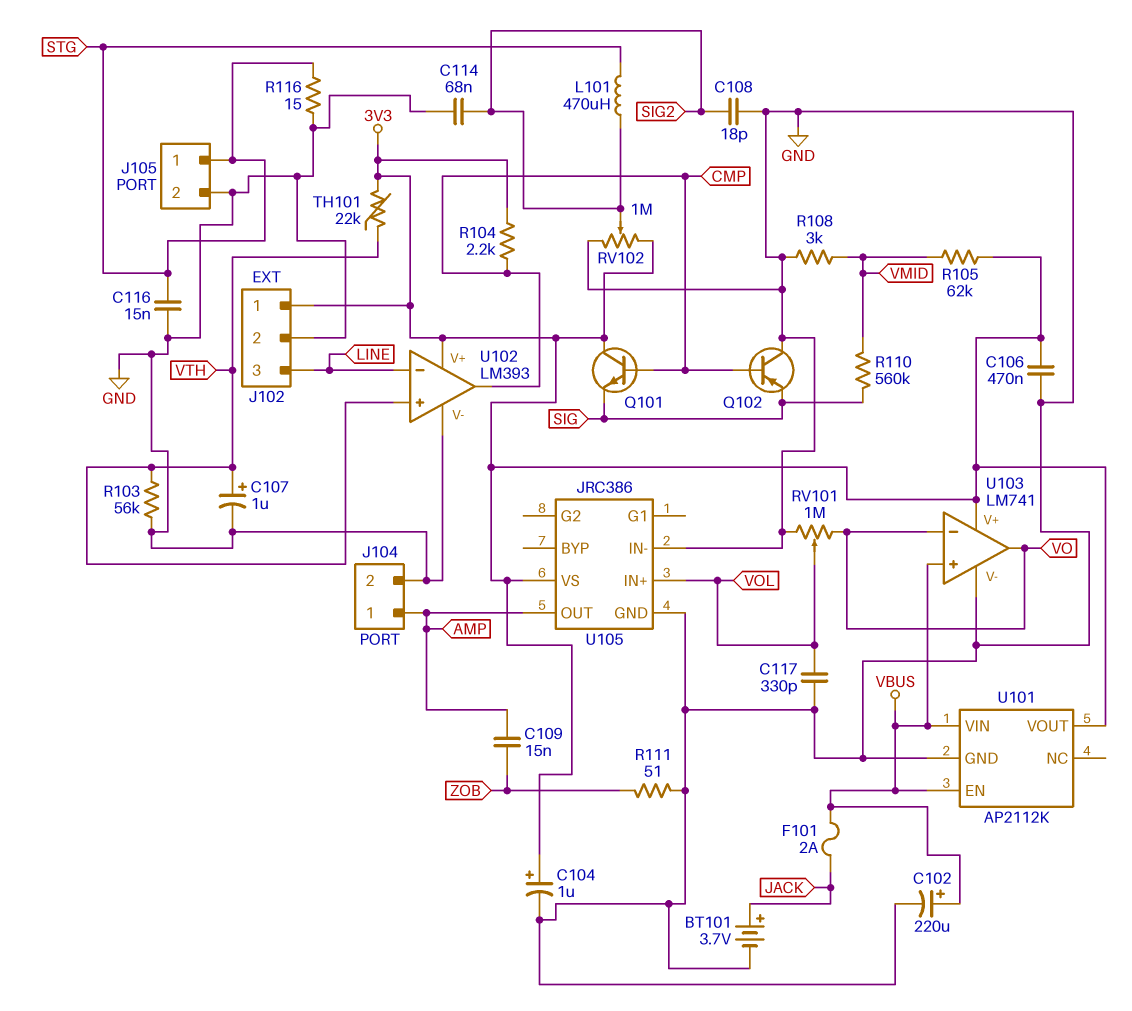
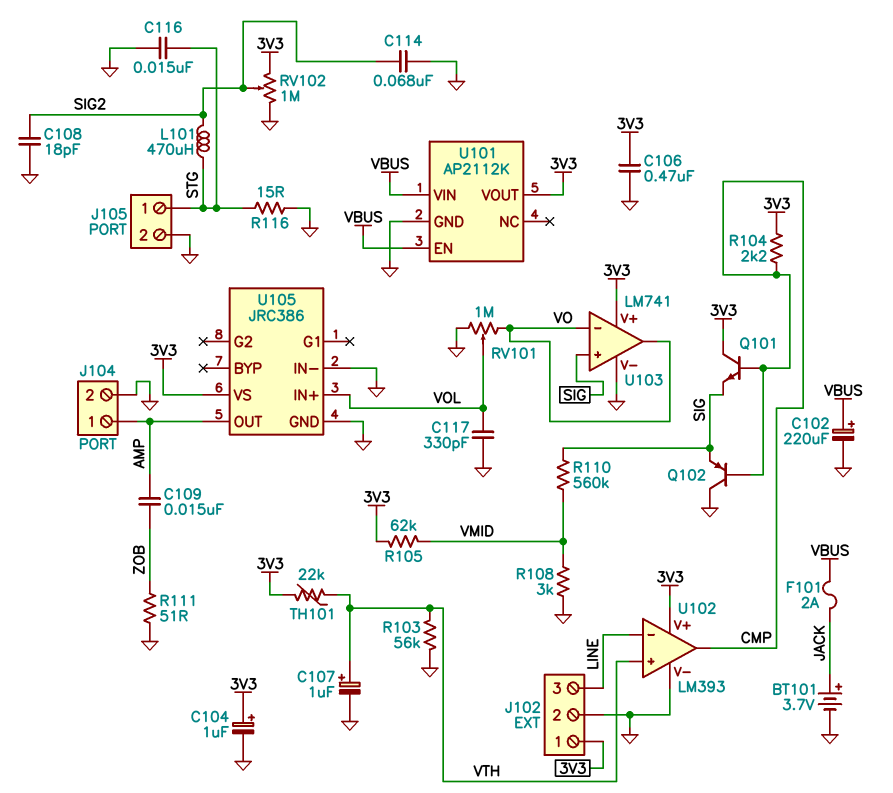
U103 pin in+: VBUS -> SIG

